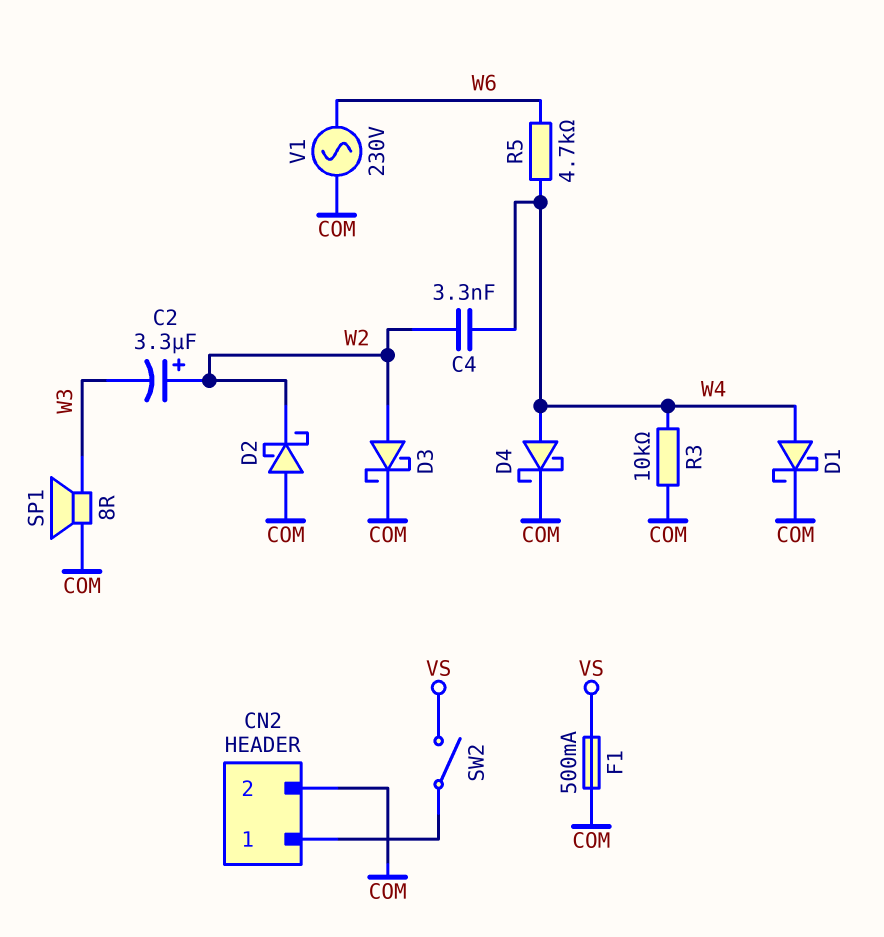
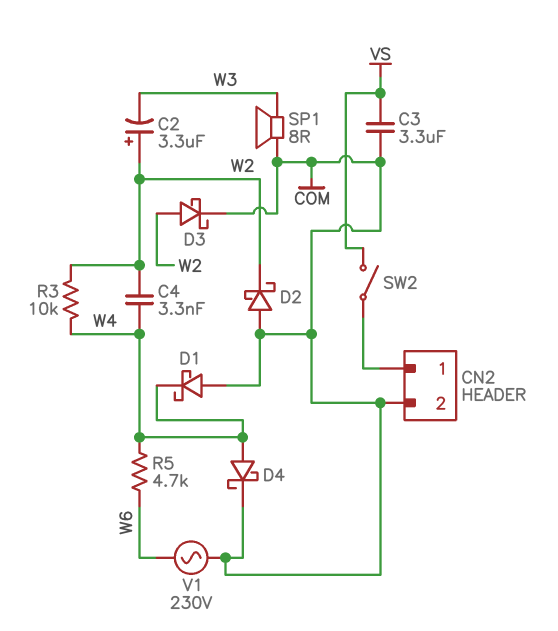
C3: none -> 3.3uF (COM, VS)
D1: schottky (A W4, K COM) -> schottky (A COM, K W4)
F1: 500mA (COM, VS) -> none
R3: 10k (COM, W4) -> 10k (W2, W4)

